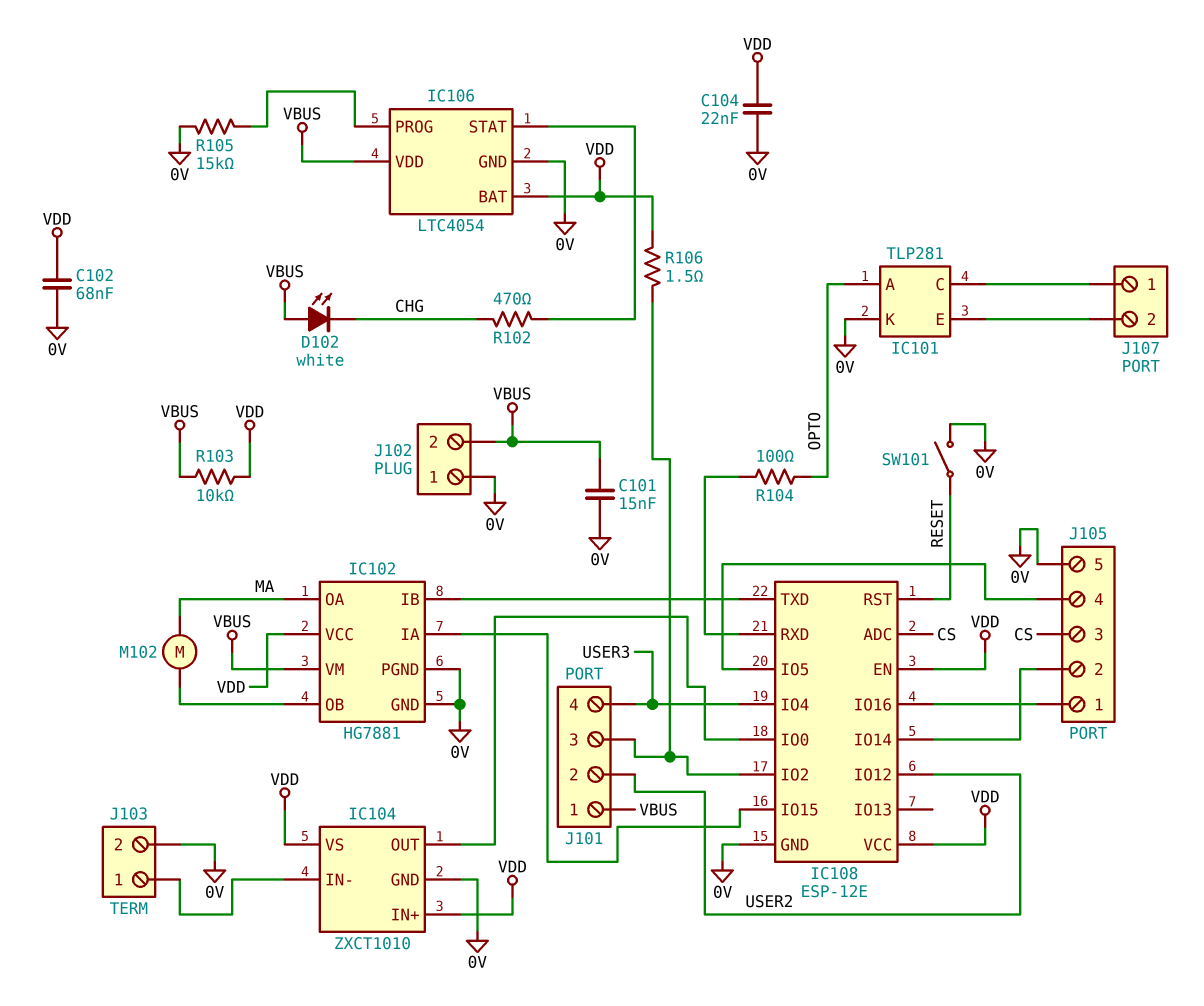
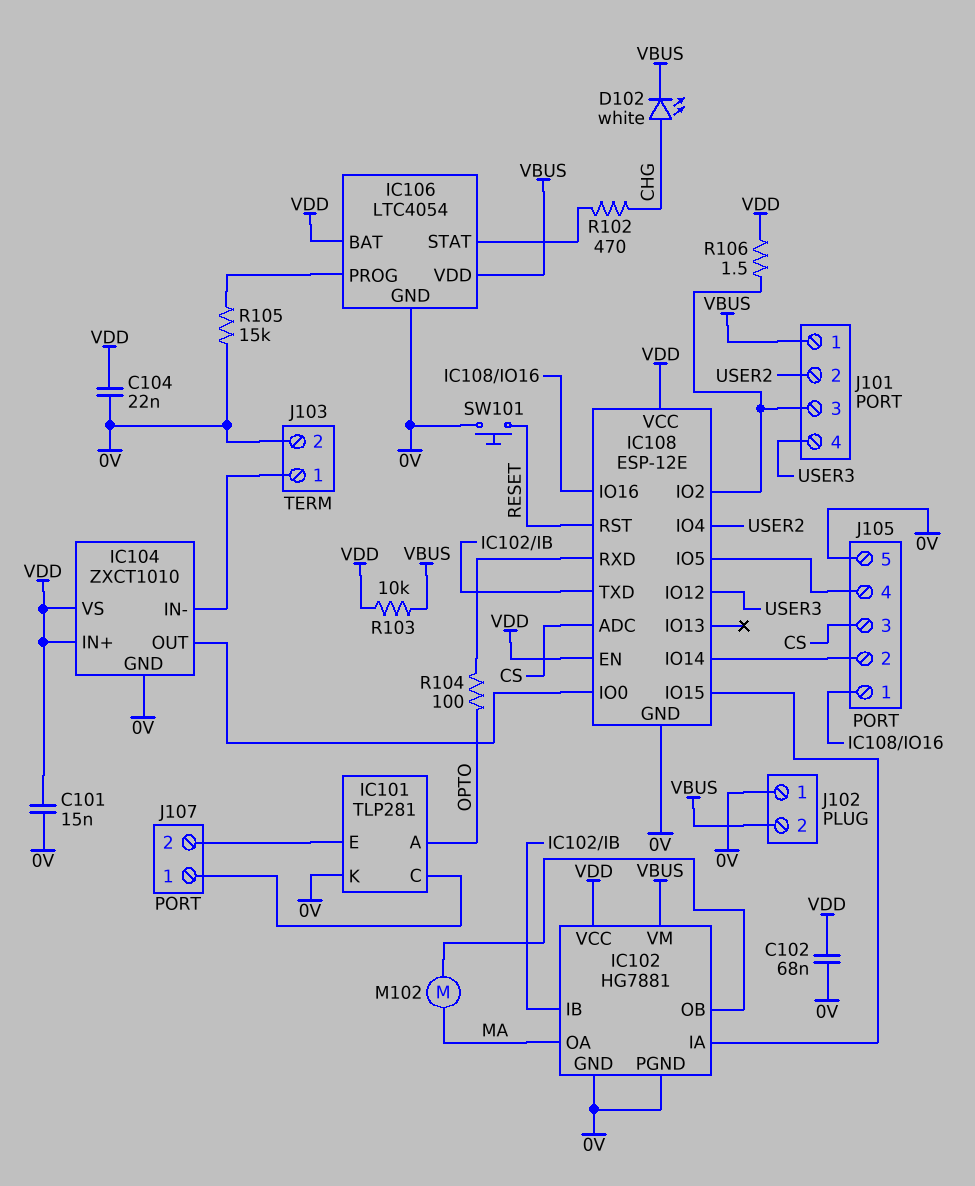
C101: 15nF (0V, VBUS) -> 15nF (0V, VDD)
D102: LED white (A VBUS, K CHG) -> LED white (A CHG, K VBUS)
IC108 pin IO4: USER3 -> USER2
IC108 pin IO12: USER2 -> USER3
SW101: switch (0V, RESET) -> button (0V, RESET)

